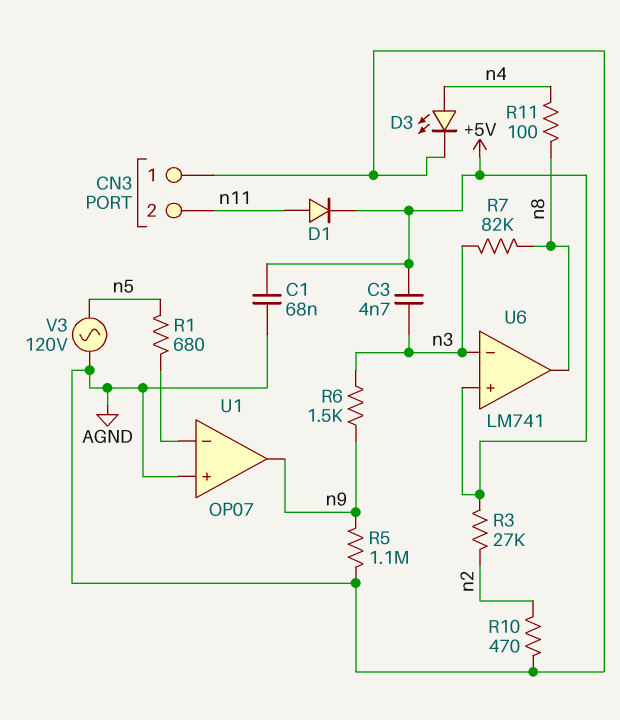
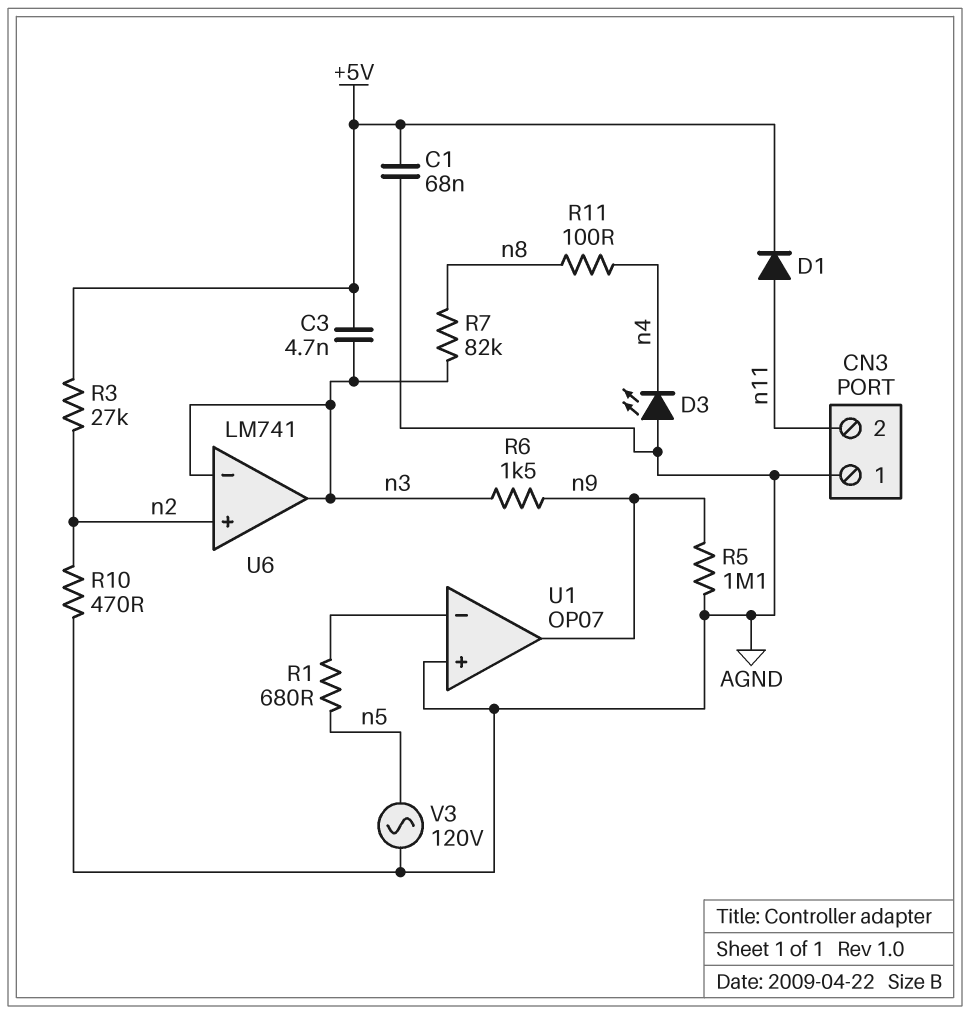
D3: LED (A n4, K AGND) -> LED (A AGND, K n4)
U6 pin in+: +5V -> n2
U6 pin out: n8 -> n3

